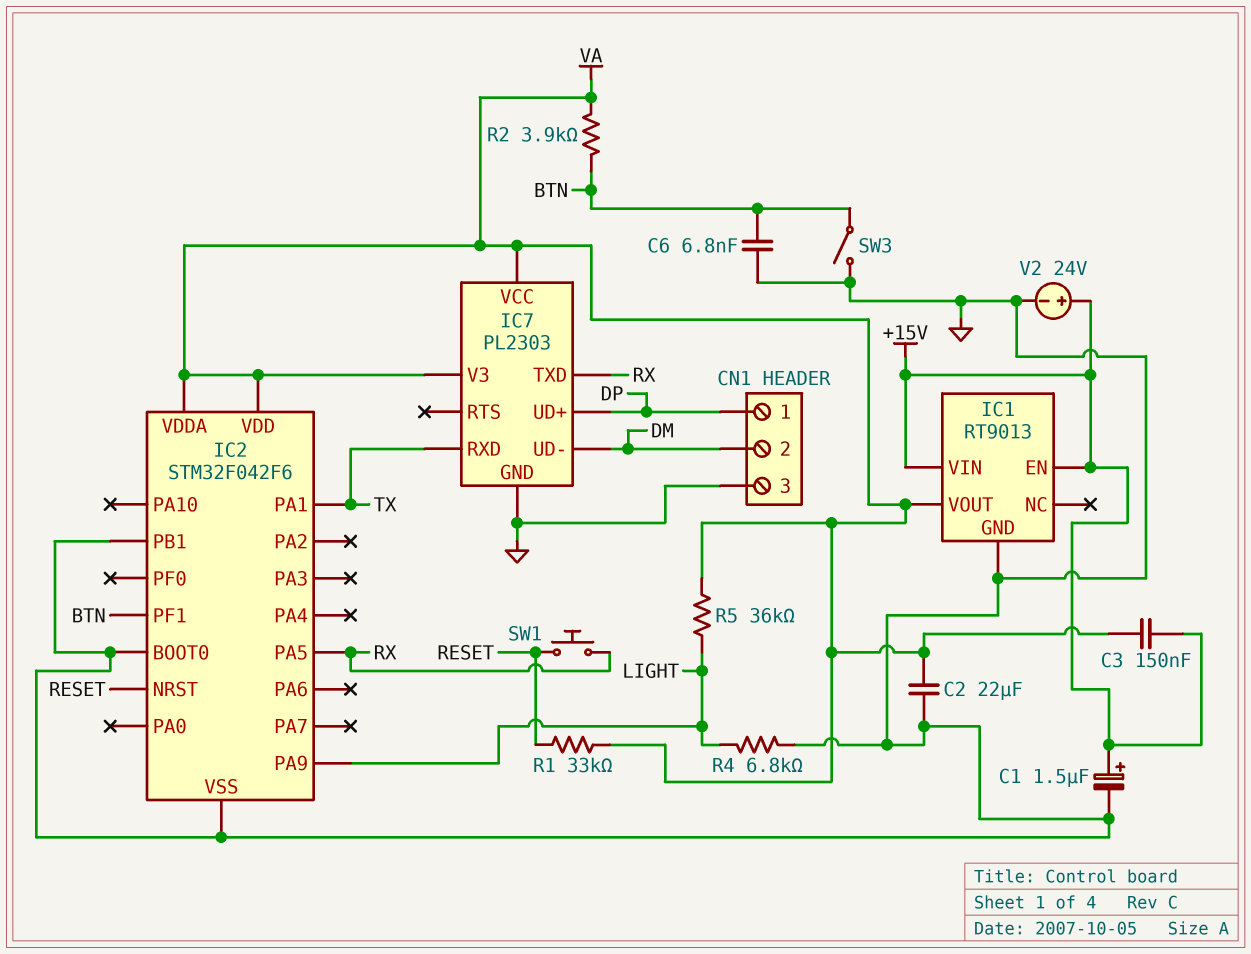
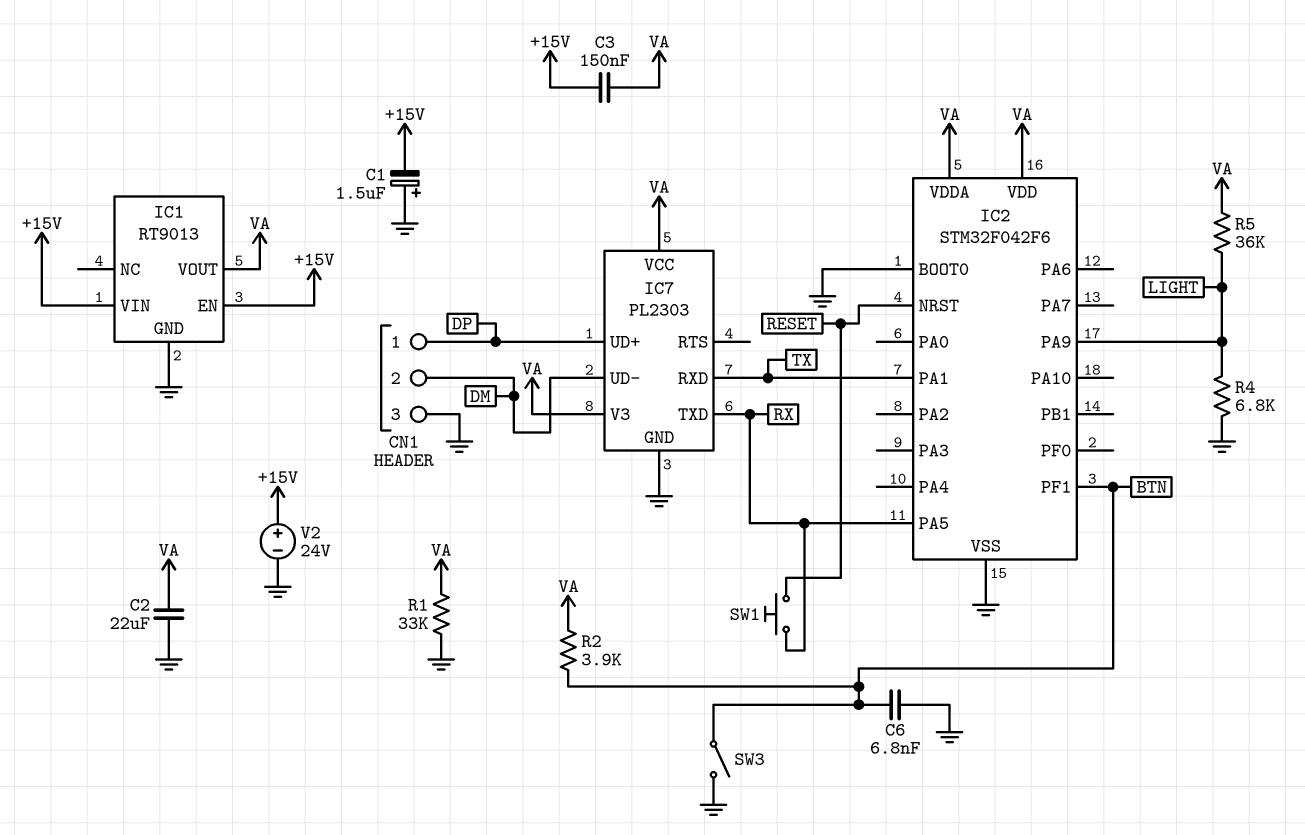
C1: 1.5uF (plus +15V, minus GND) -> 1.5uF (plus GND, minus +15V)
IC2 pin PB1: GND -> none
R1: 33k (RESET, VA) -> 33k (GND, VA)

